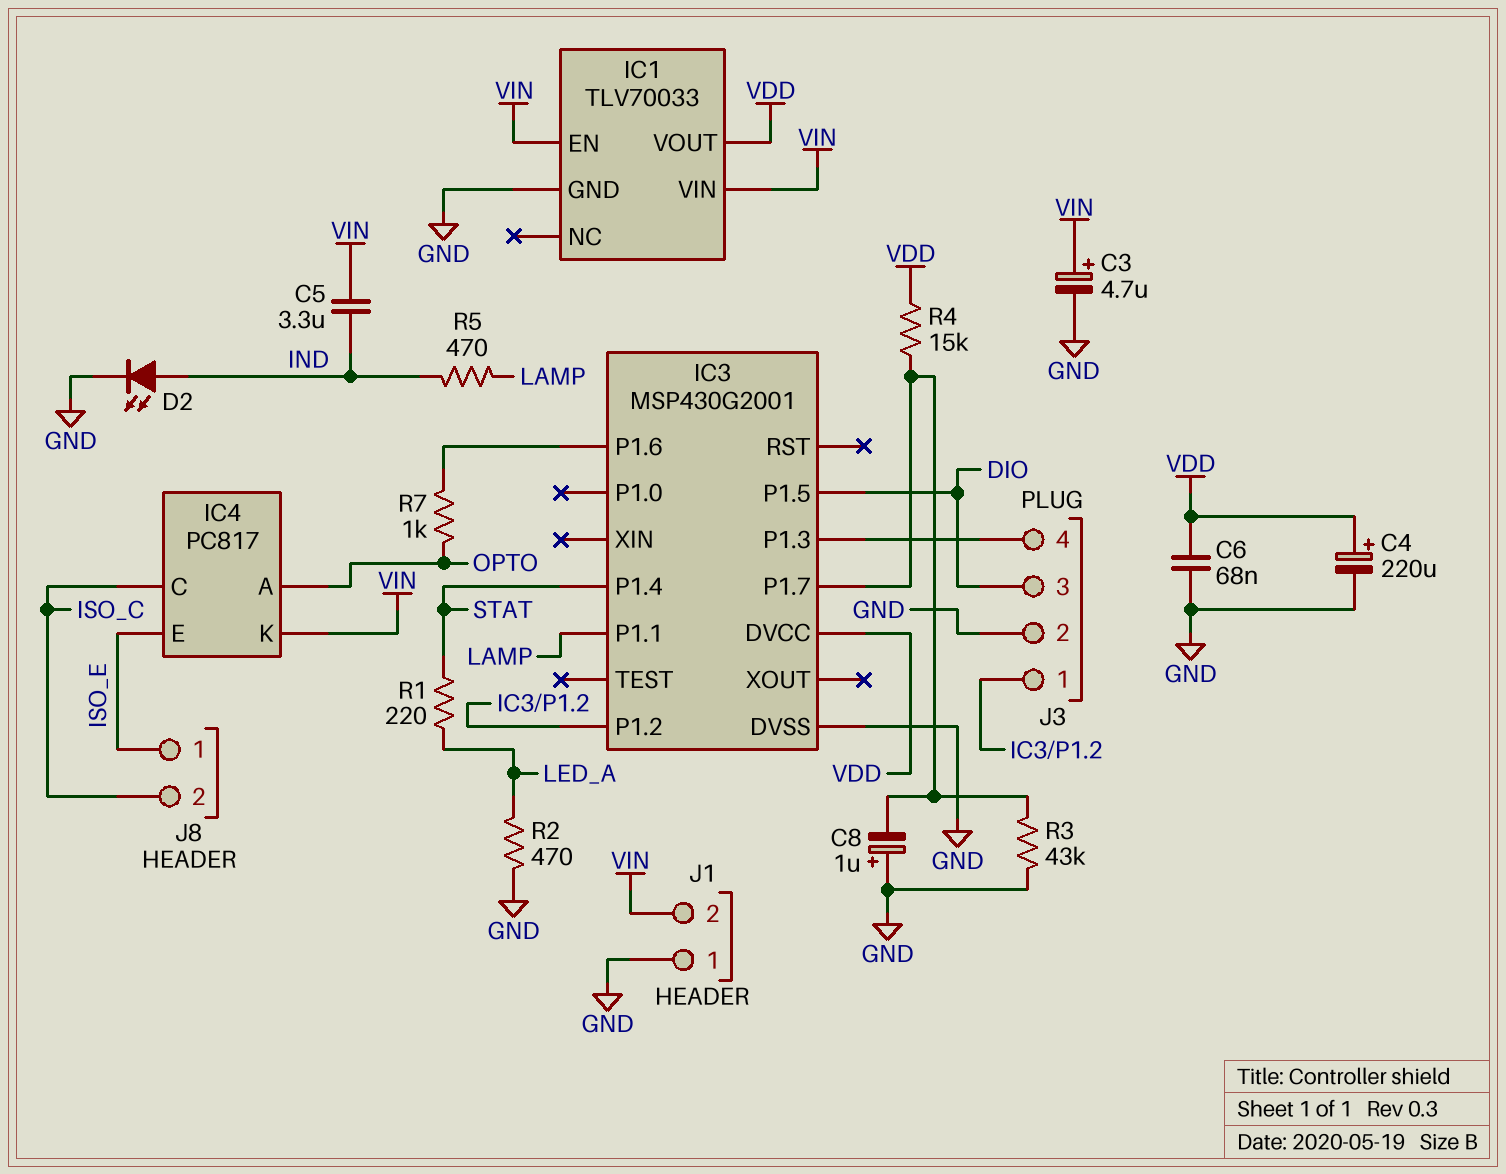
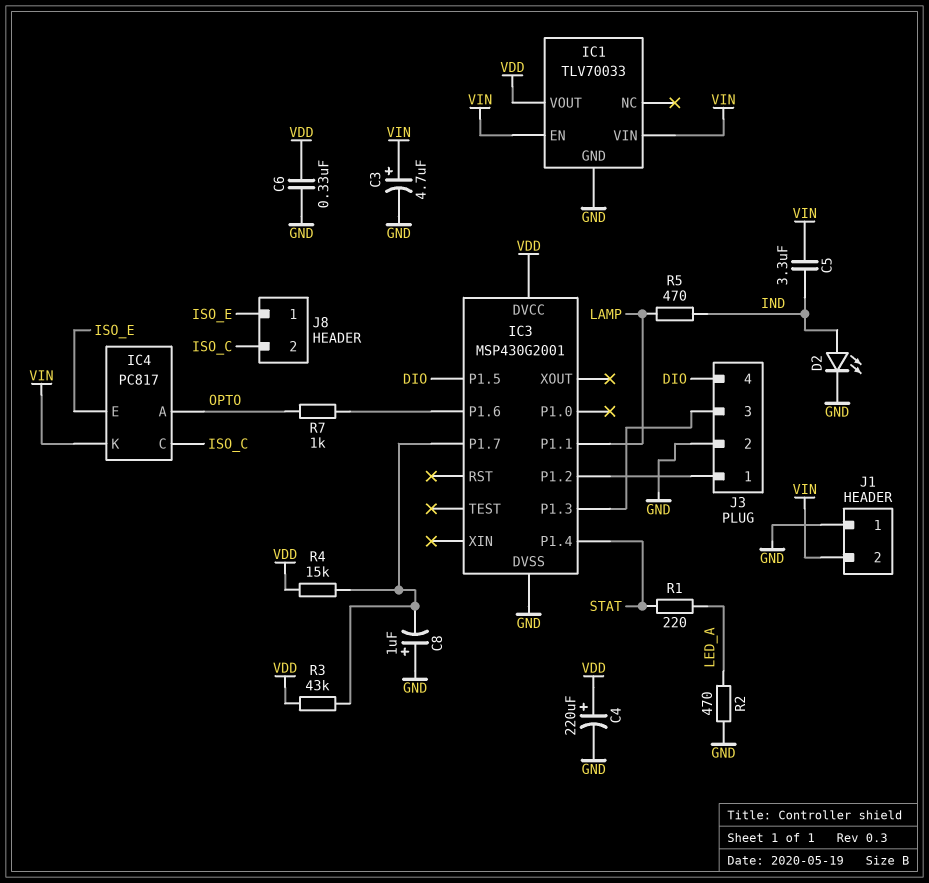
C6: 68nF (GND, VDD) -> 330nF (GND, VDD)
J3 pin 3: DIO -> IC3/P1.3
J3 pin 4: IC3/P1.3 -> DIO
R3: 43k (GND, IC3/P1.7) -> 43k (IC3/P1.7, VDD)

